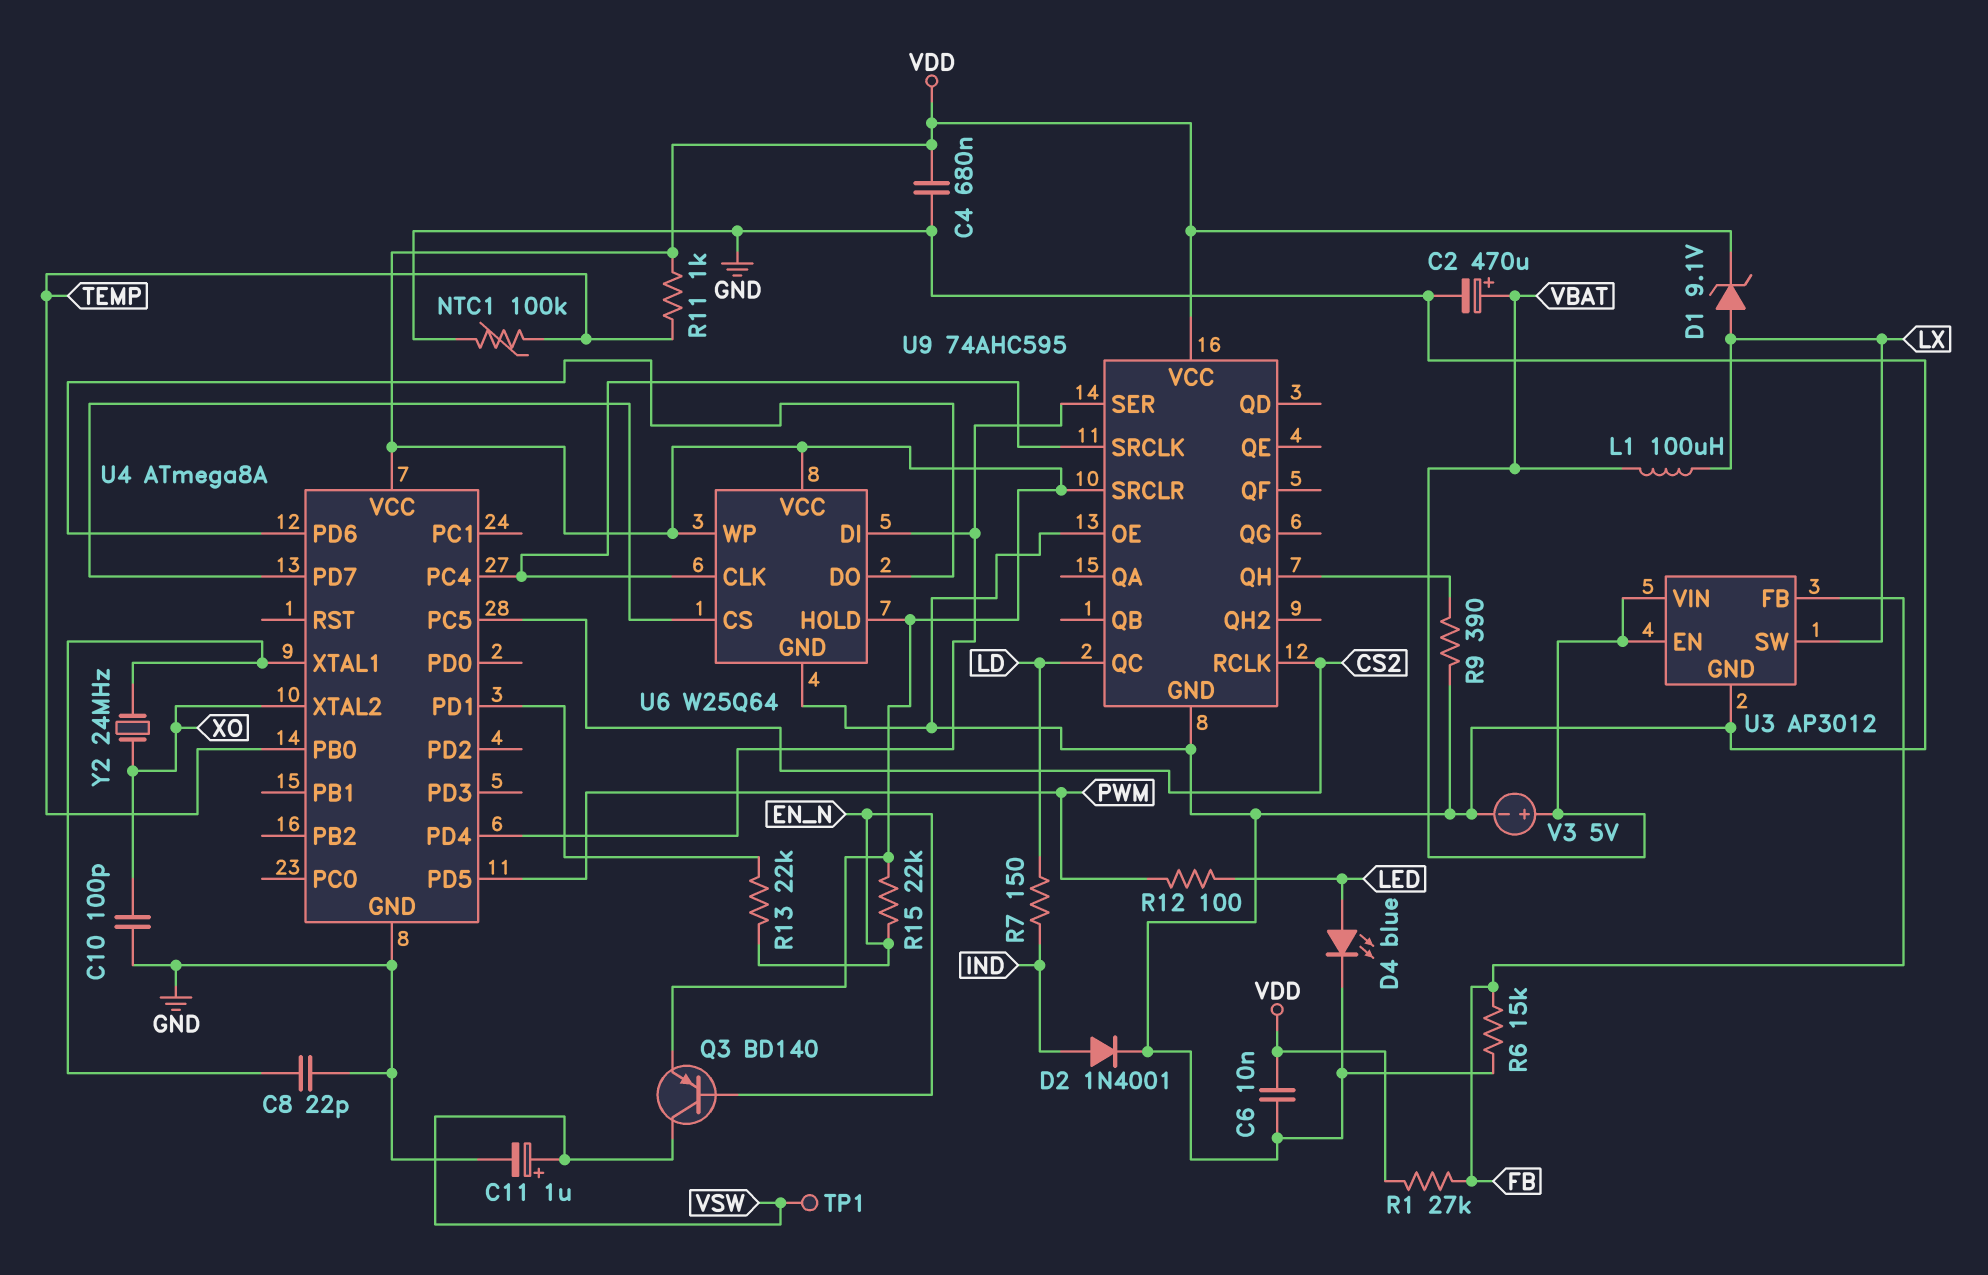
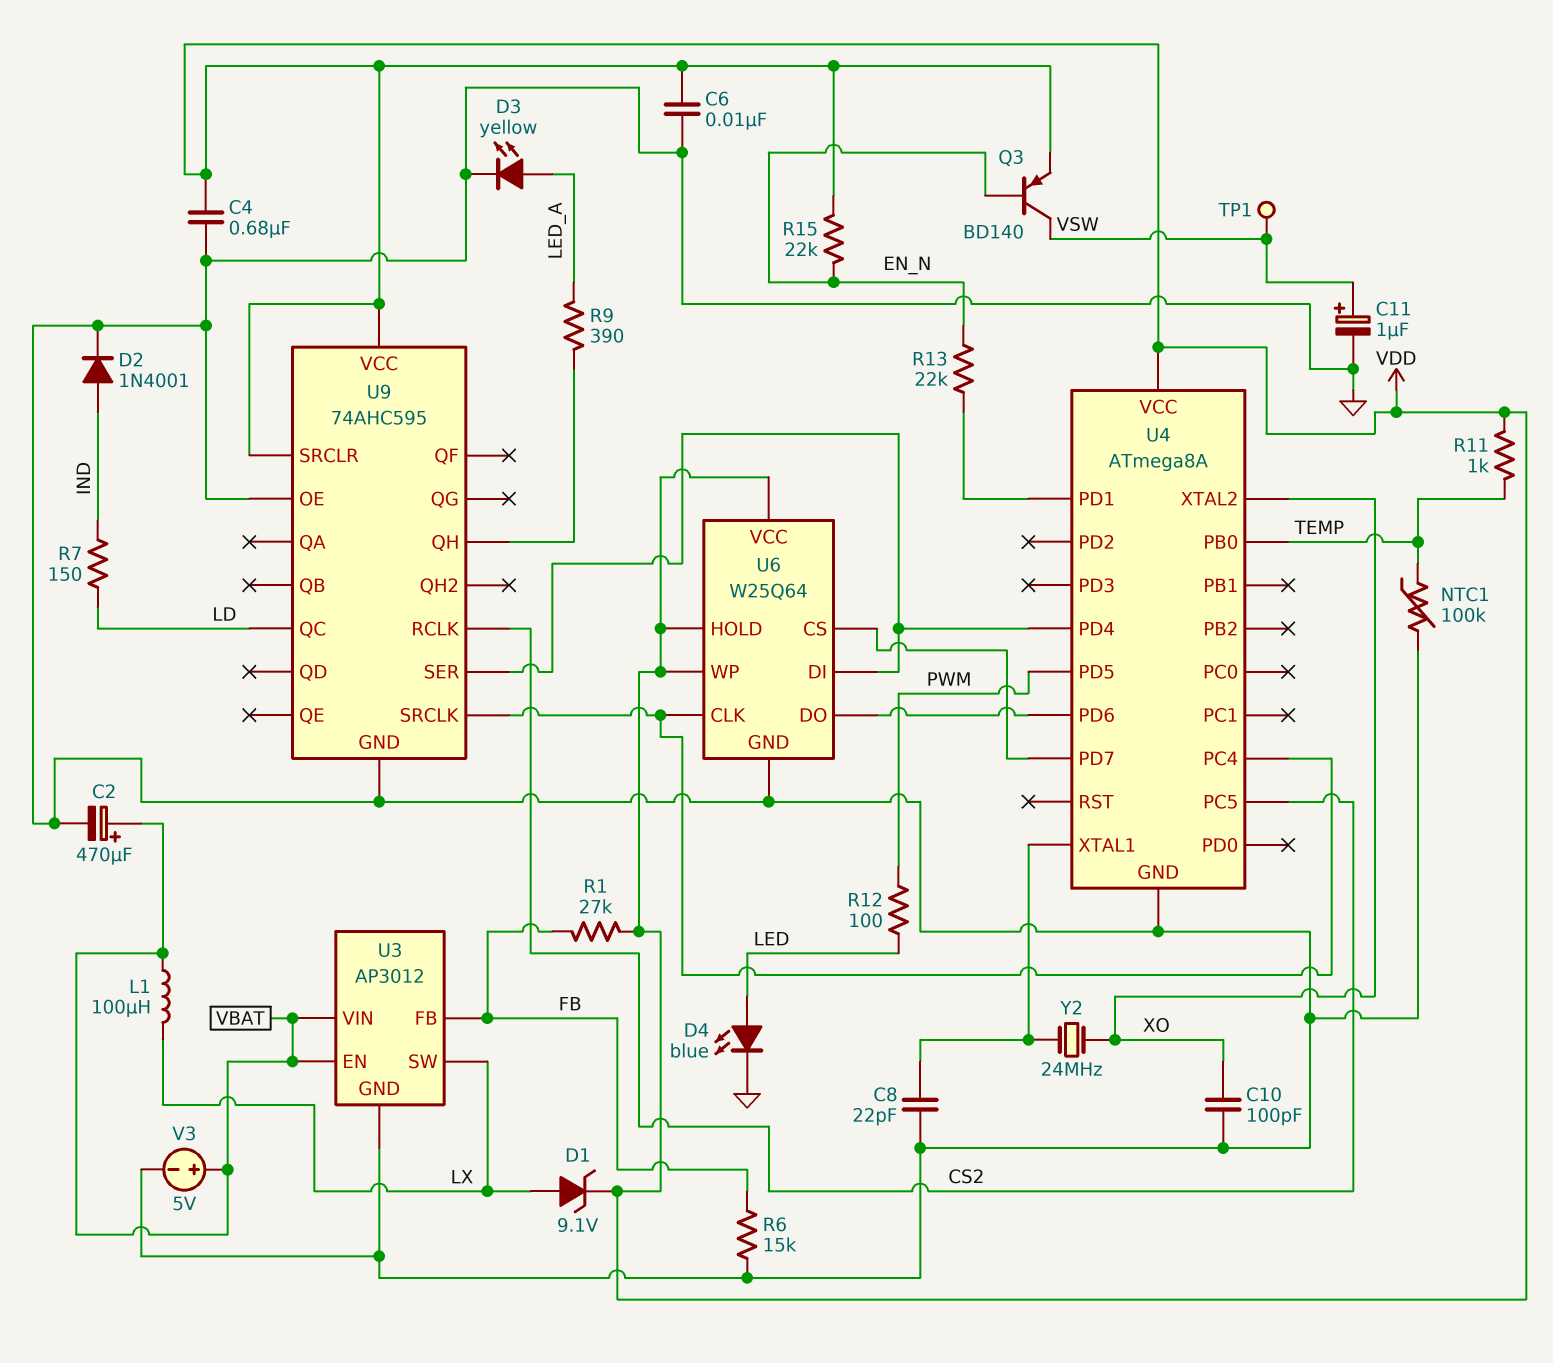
D3: none -> LED yellow (A LED_A, K GND)
R9: 390 (GND, U9/QH) -> 390 (LED_A, U9/QH)

